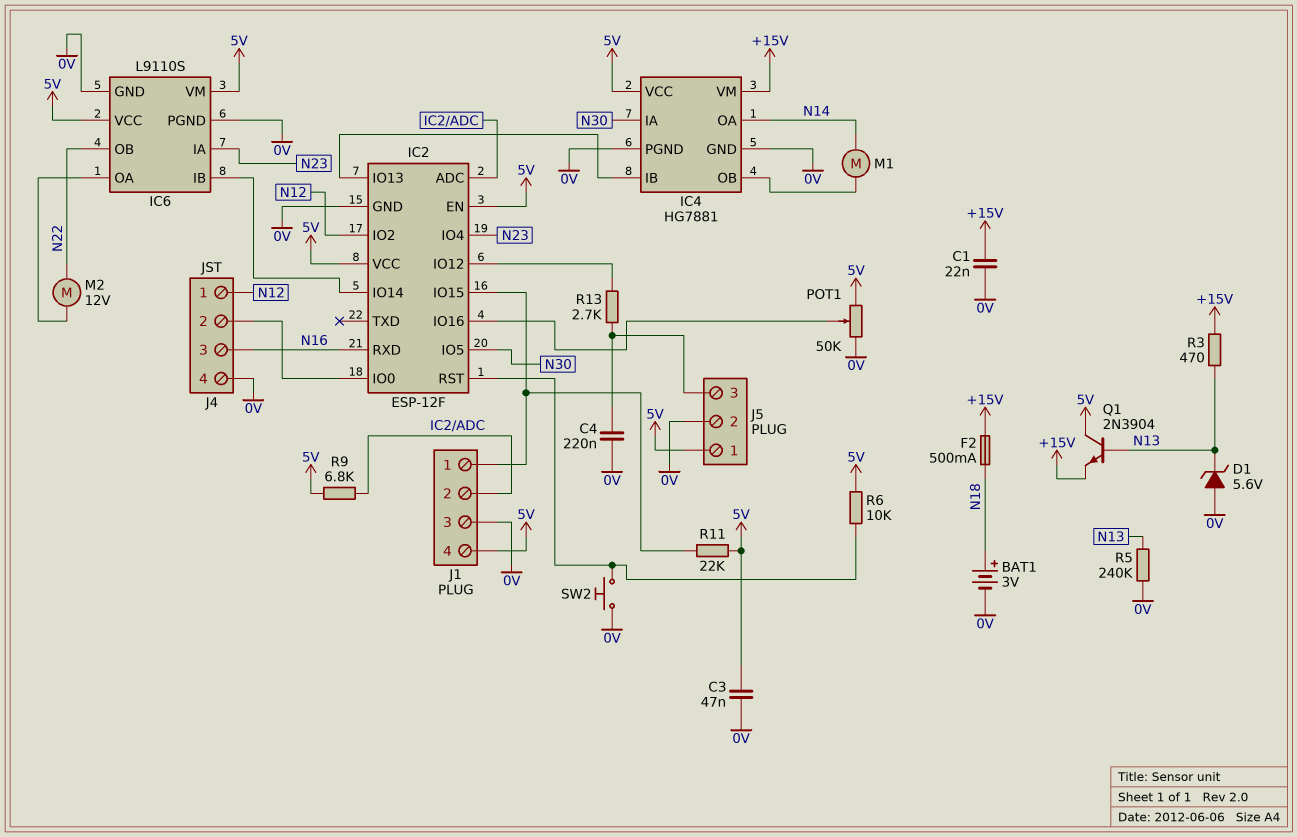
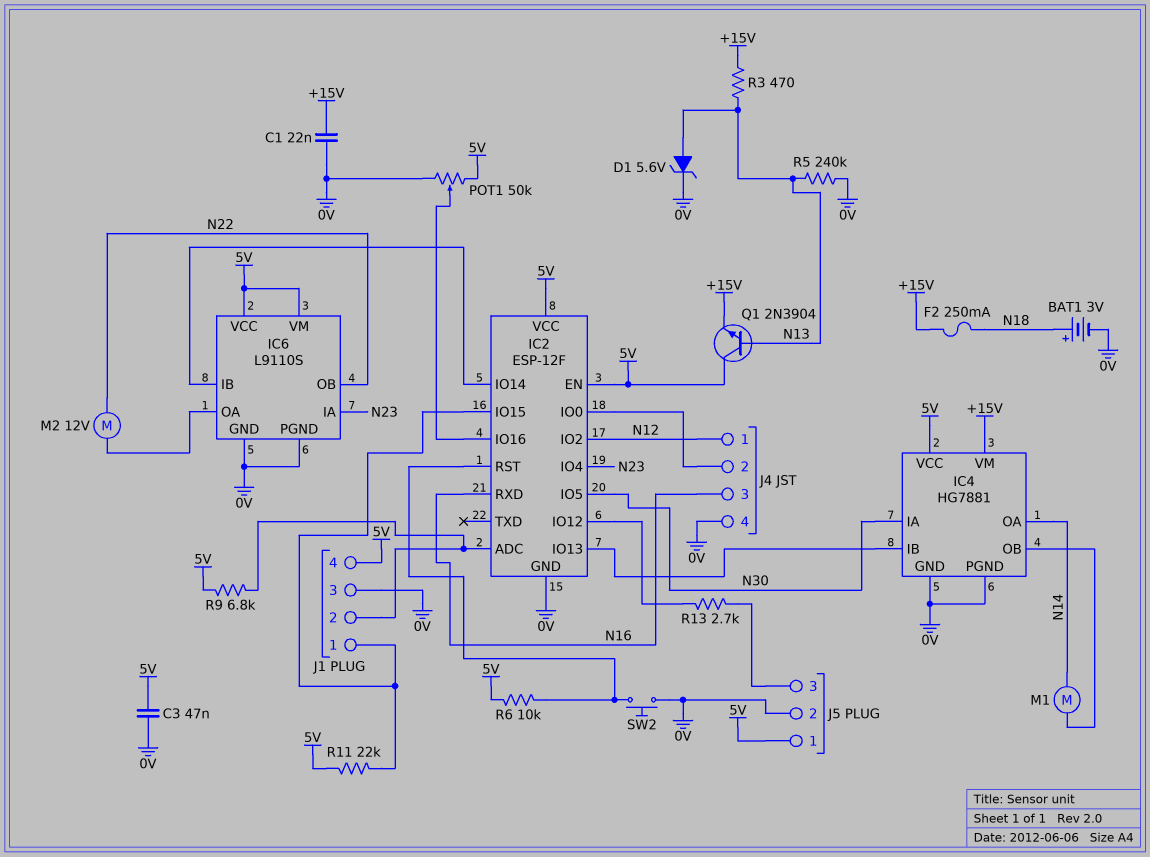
C4: 220nF (0V, J5/3) -> none
D1: zener 5.6V (A 0V, K N13) -> zener 5.6V (A N13, K 0V)
F2: 500mA (+15V, N18) -> 250mA (+15V, N18)

